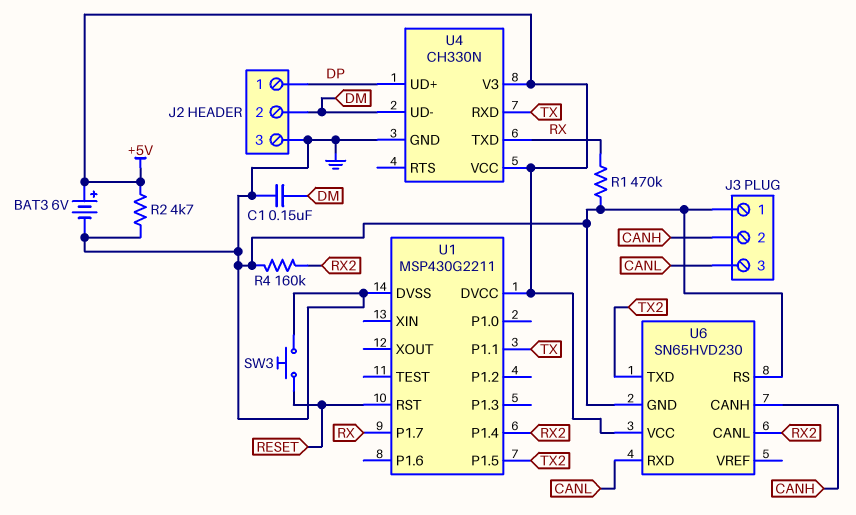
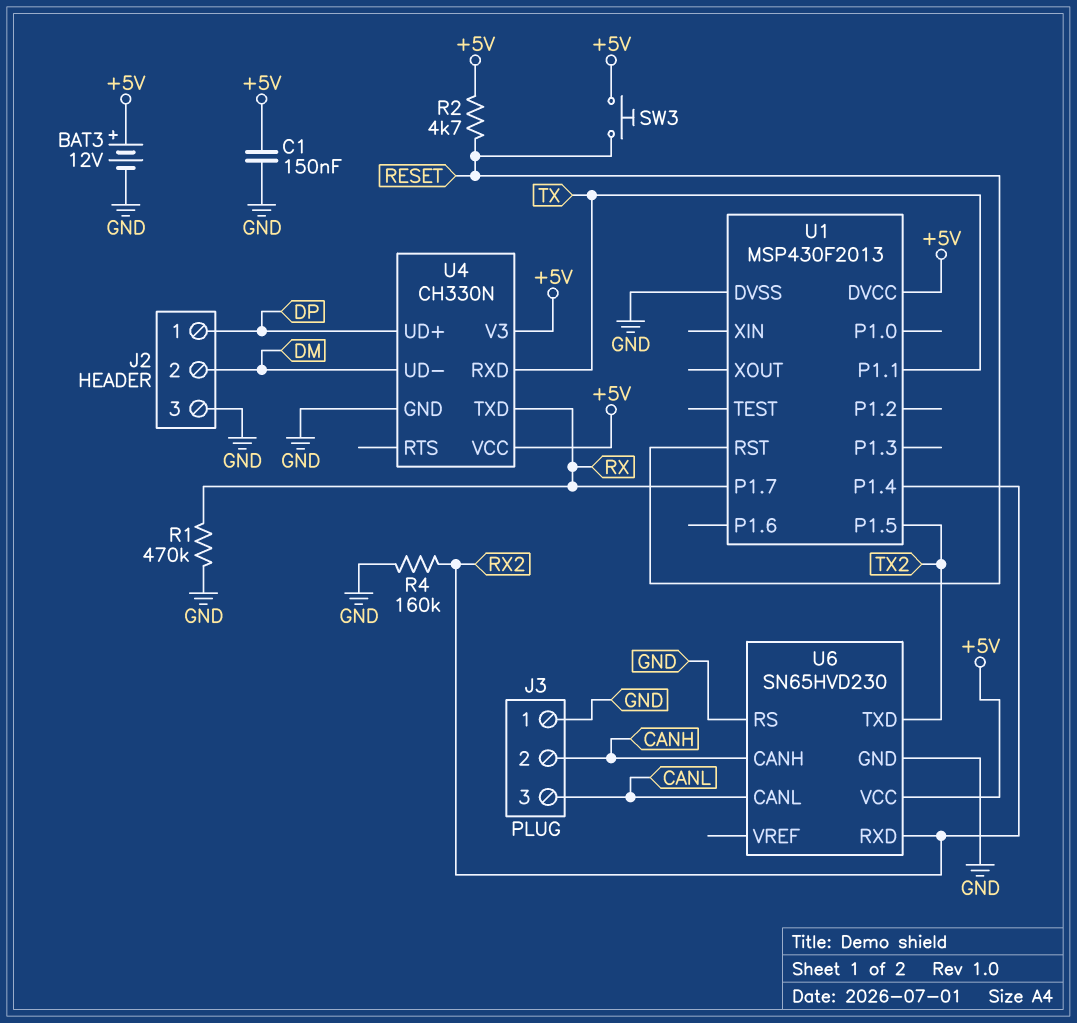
BAT3: 6V (plus +5V, minus GND) -> 12V (plus +5V, minus GND)
C1: 150nF (DM, GND) -> 150nF (+5V, GND)
R2: 4.7k (+5V, GND) -> 4.7k (+5V, RESET)
SW3: button (GND, RESET) -> button (+5V, RESET)
U1: MSP430G2211 -> MSP430F2013
U6 pin CANL: RX2 -> CANL
U6 pin RXD: CANL -> RX2

